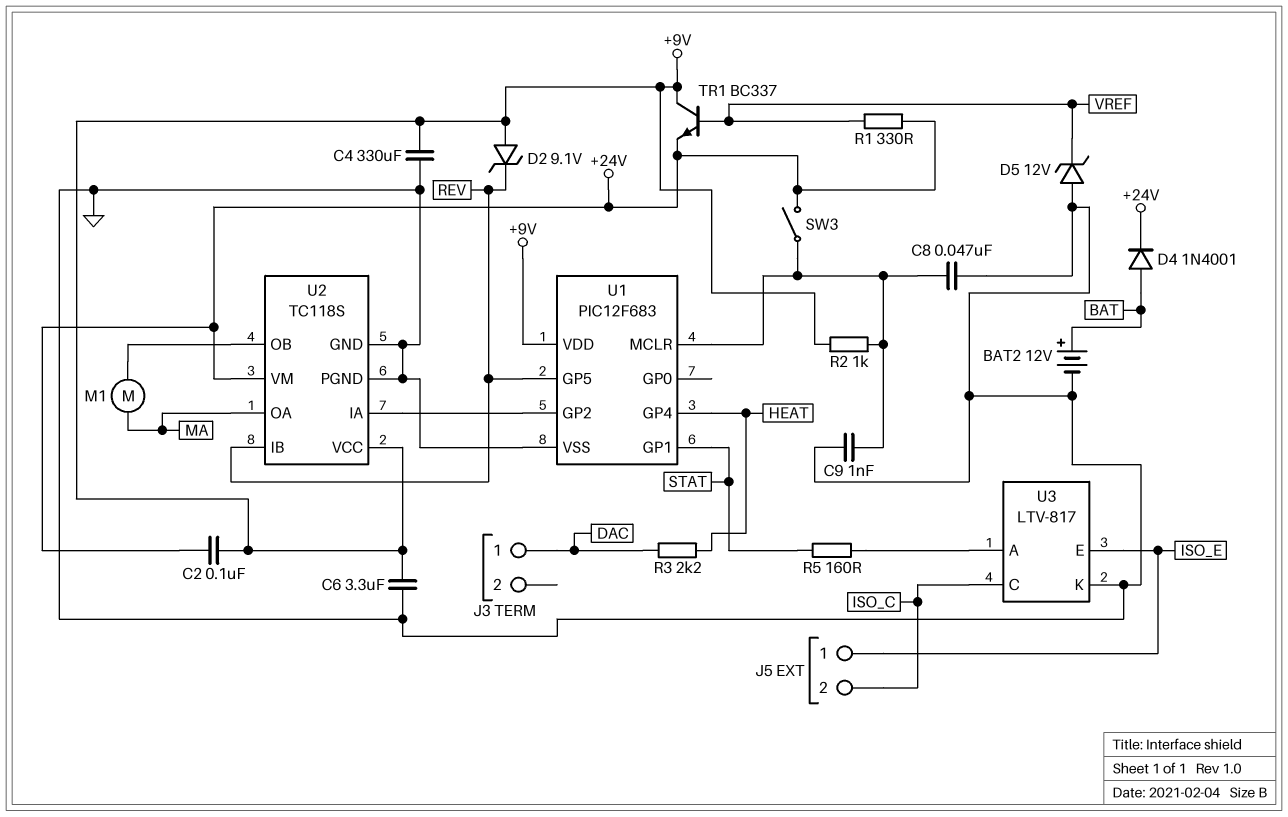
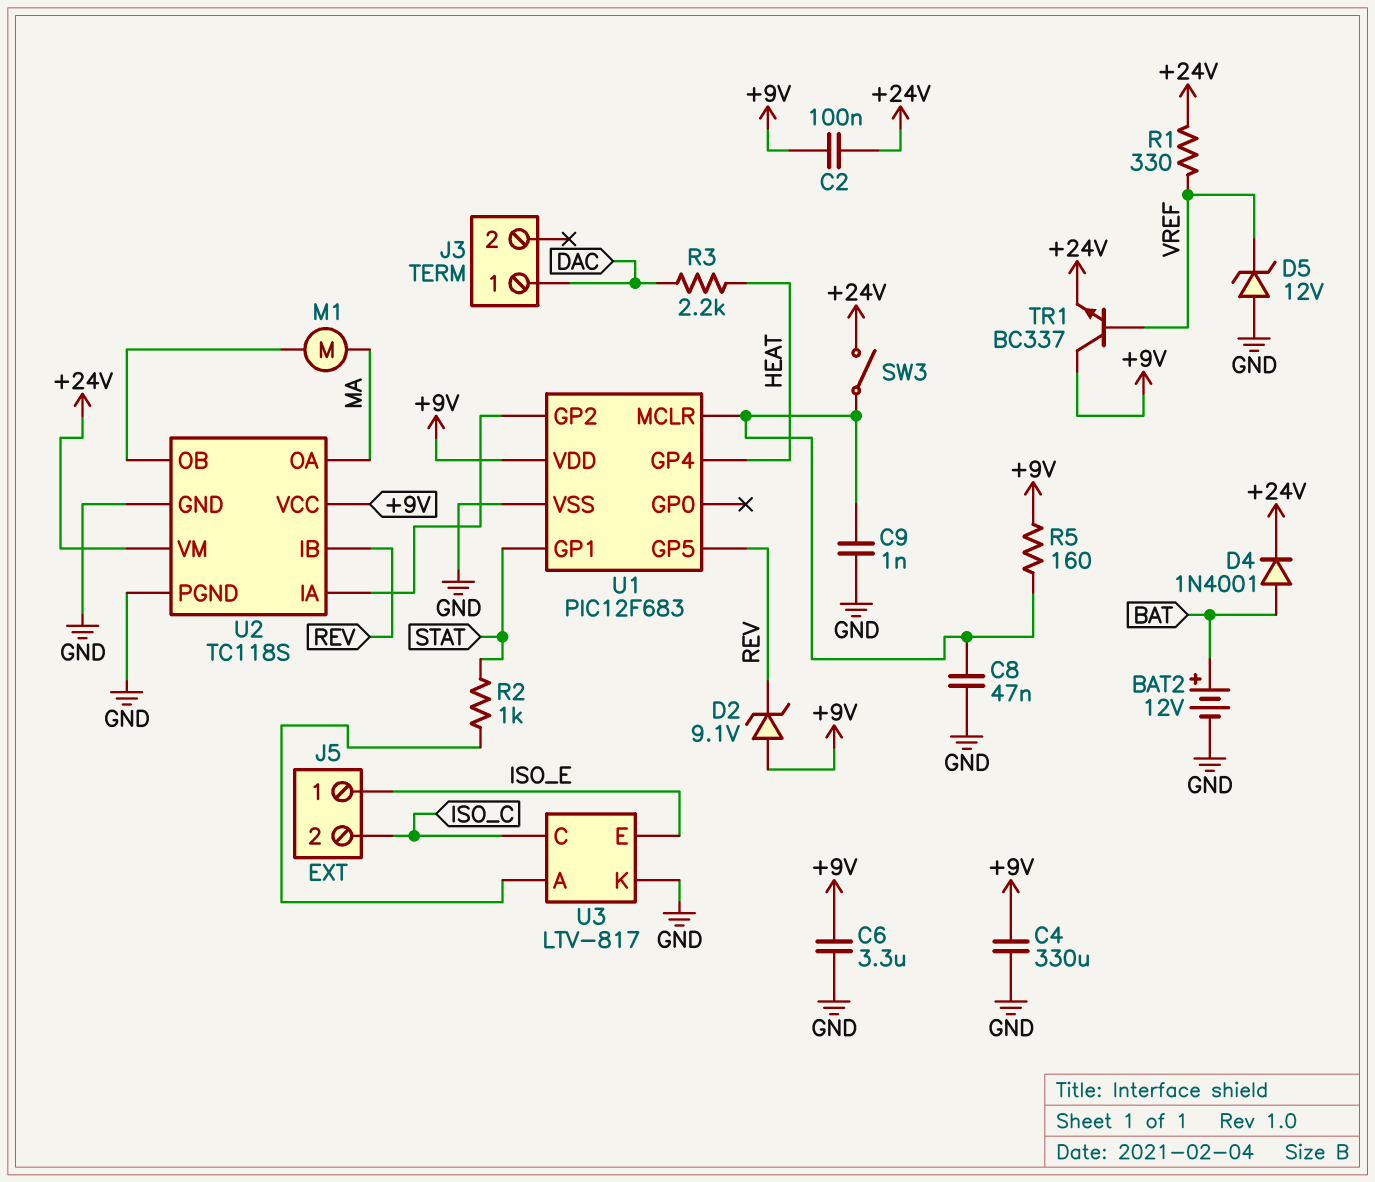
R2: 1k (+9V, U1/MCLR) -> 1k (STAT, U3/A)
R5: 160 (STAT, U3/A) -> 160 (+9V, U1/MCLR)

